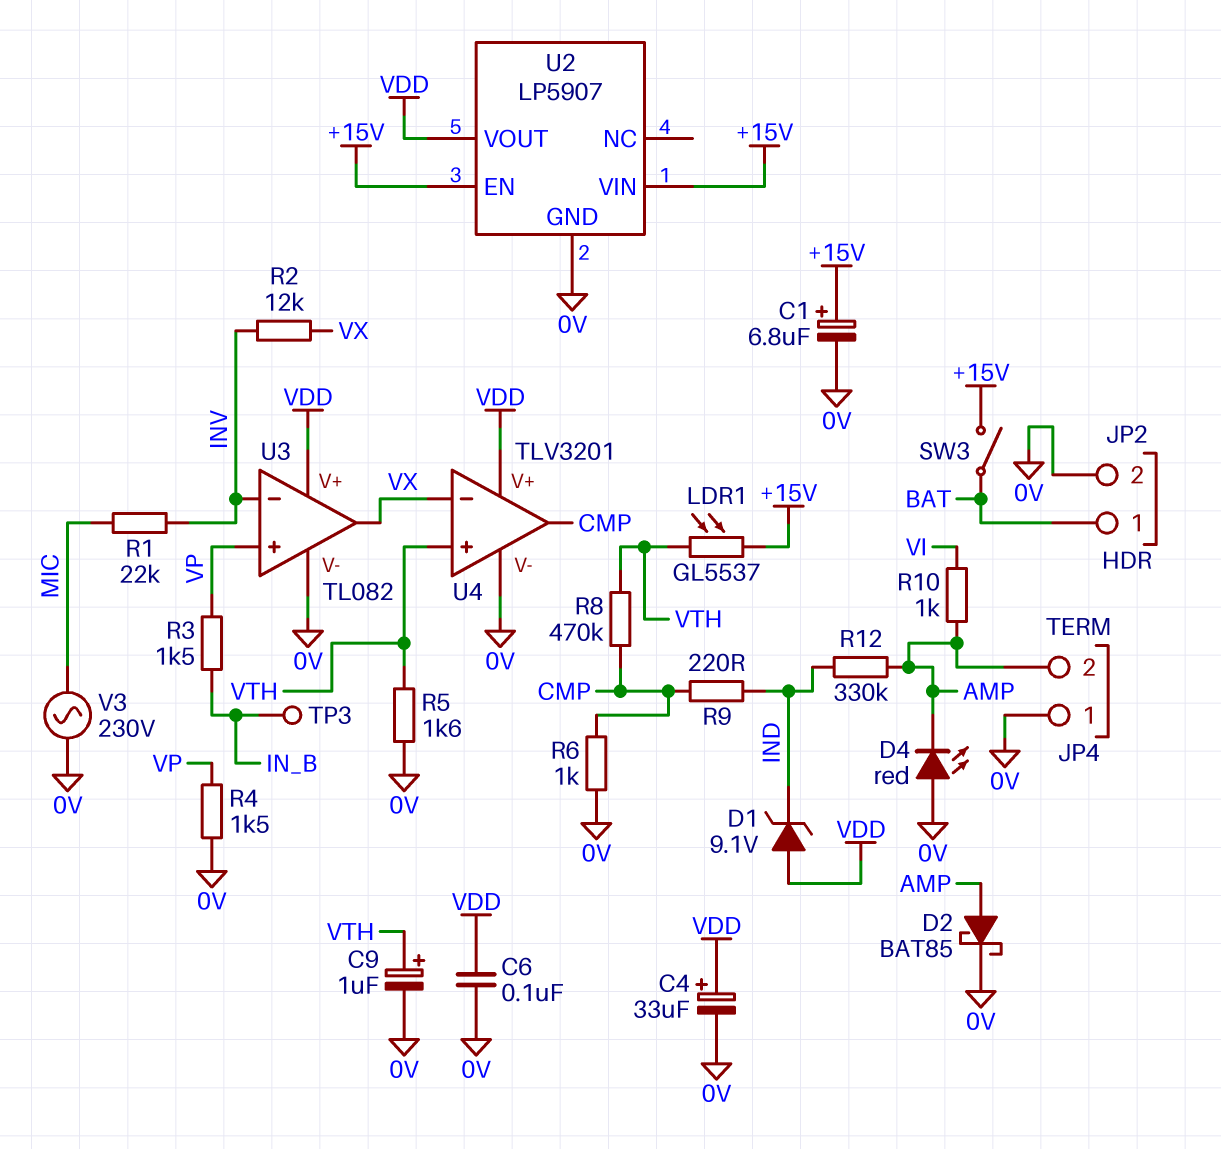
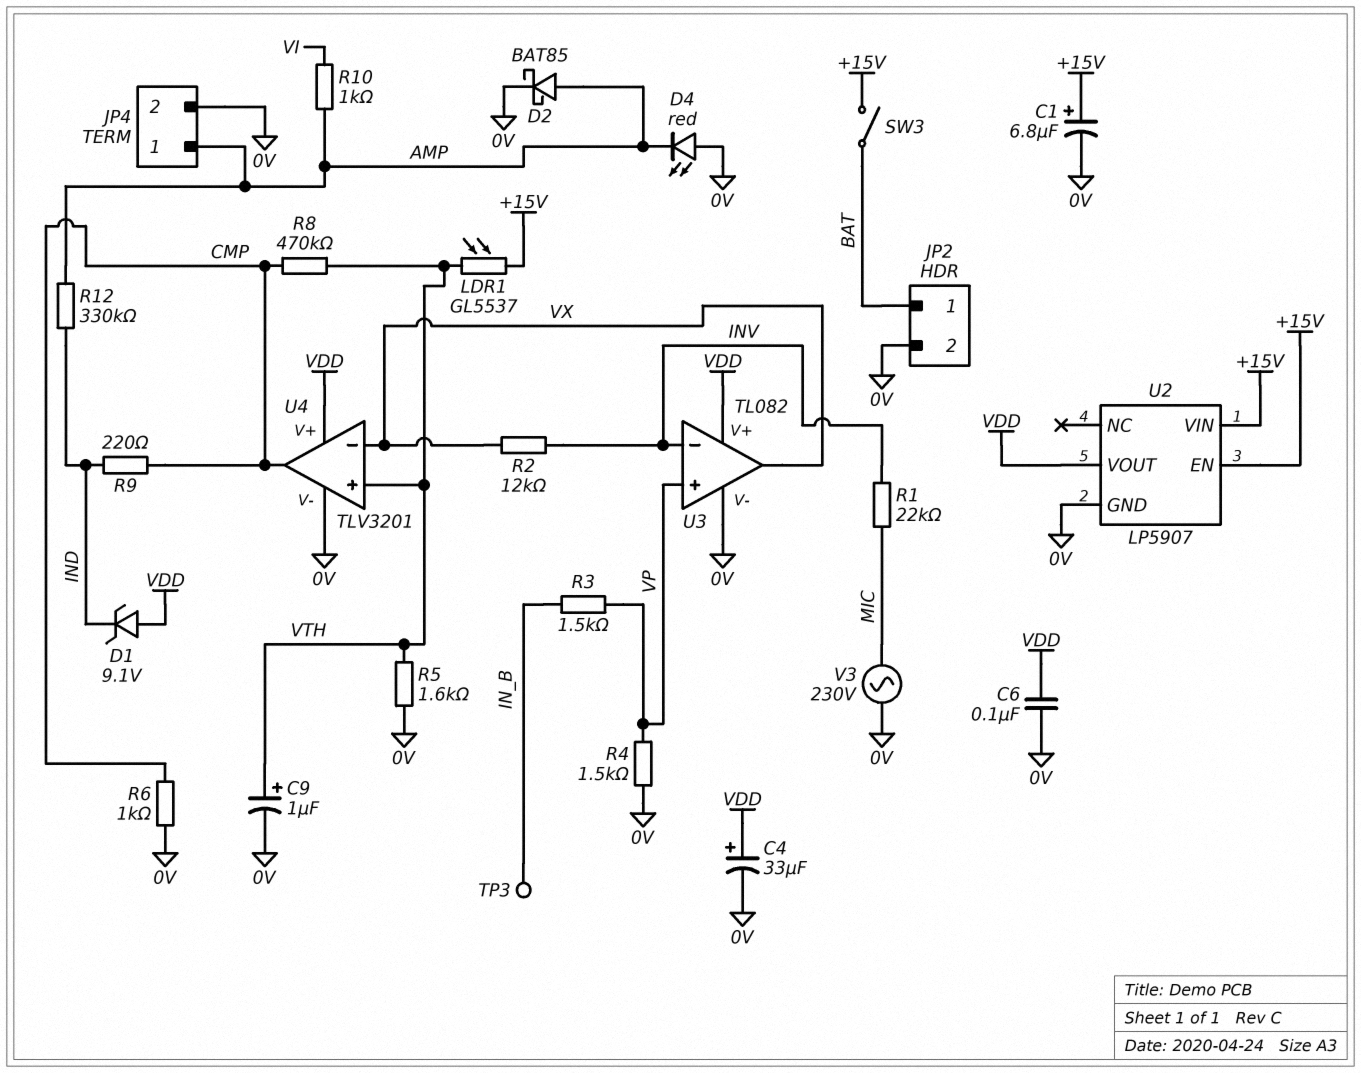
JP4 pin 1: 0V -> AMP
JP4 pin 2: AMP -> 0V

